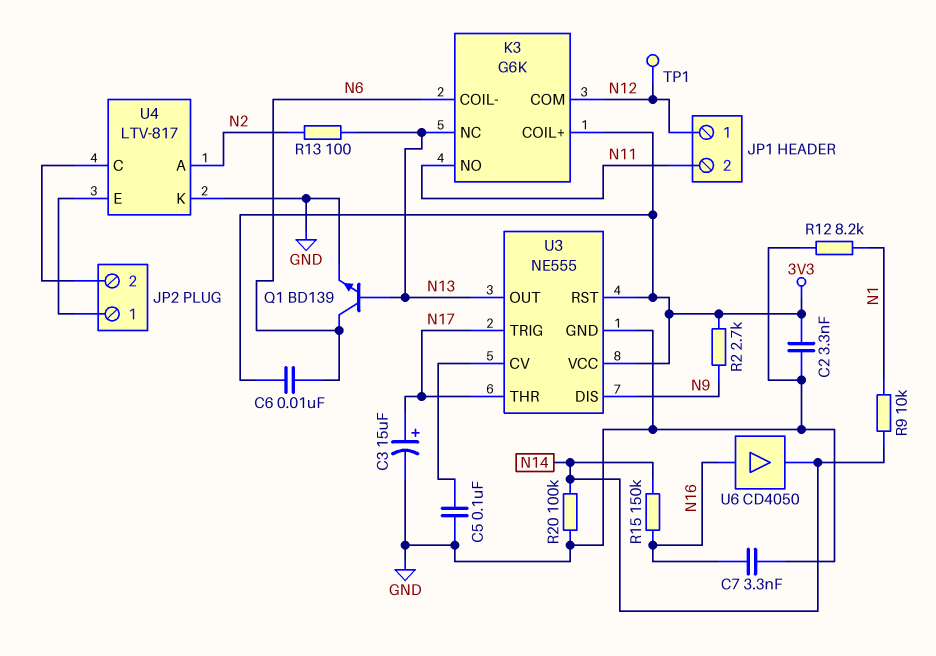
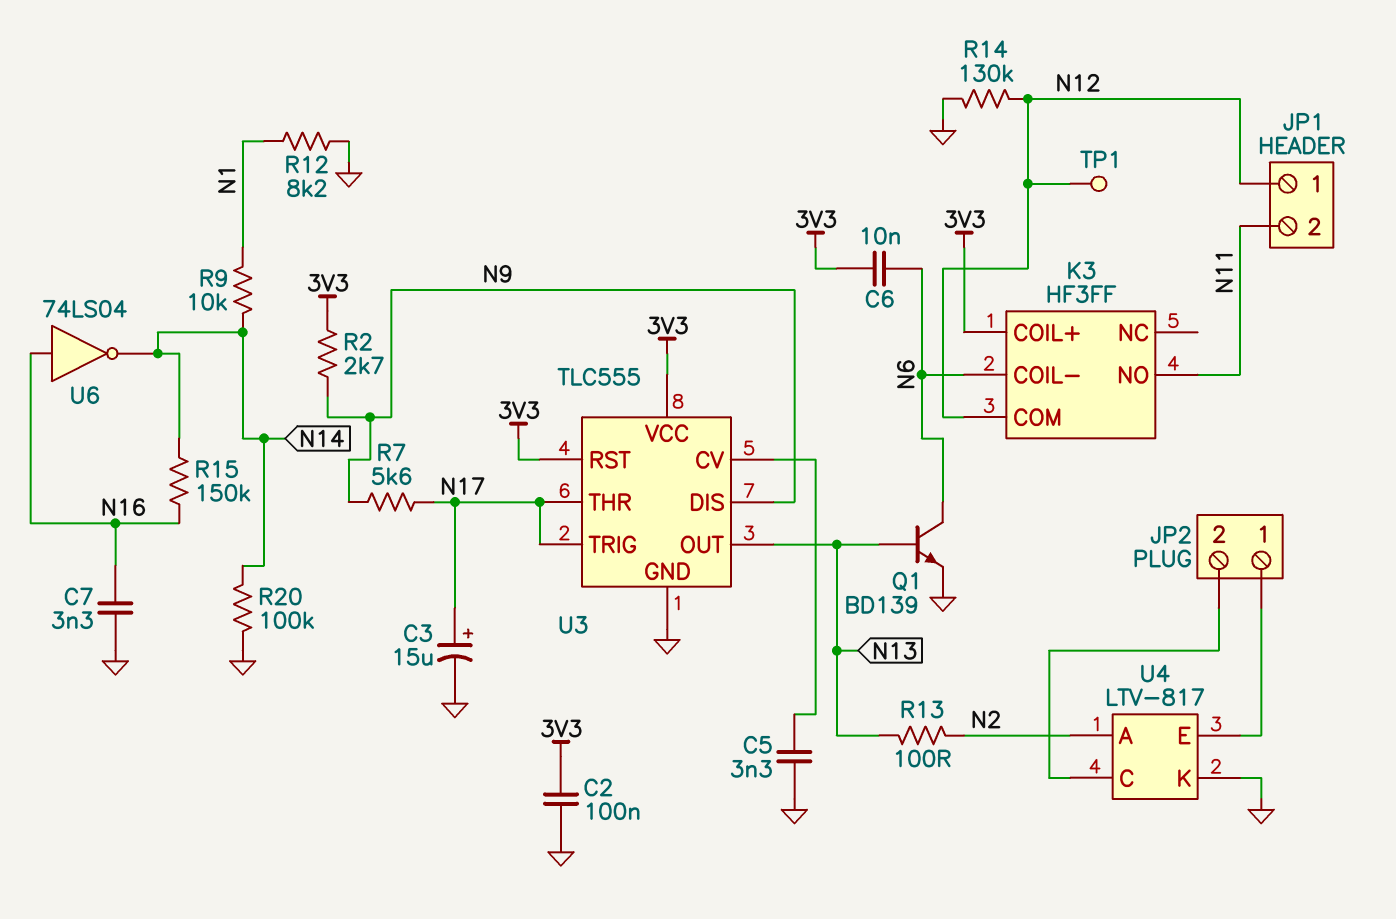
C2: 3.3nF (3V3, GND) -> 100nF (3V3, GND)
C5: 100nF (GND, U3/CV) -> 3.3nF (GND, U3/CV)
K3: G6K -> HF3FF
K3 pin NC: N13 -> none
R7: none -> 5.6k (N9, N17)
R14: none -> 130k (GND, N12)
U3: NE555 -> TLC555
U6: buffer CD4050 (in N16, out N14) -> NOT 74LS04 (in N16, out N14)

